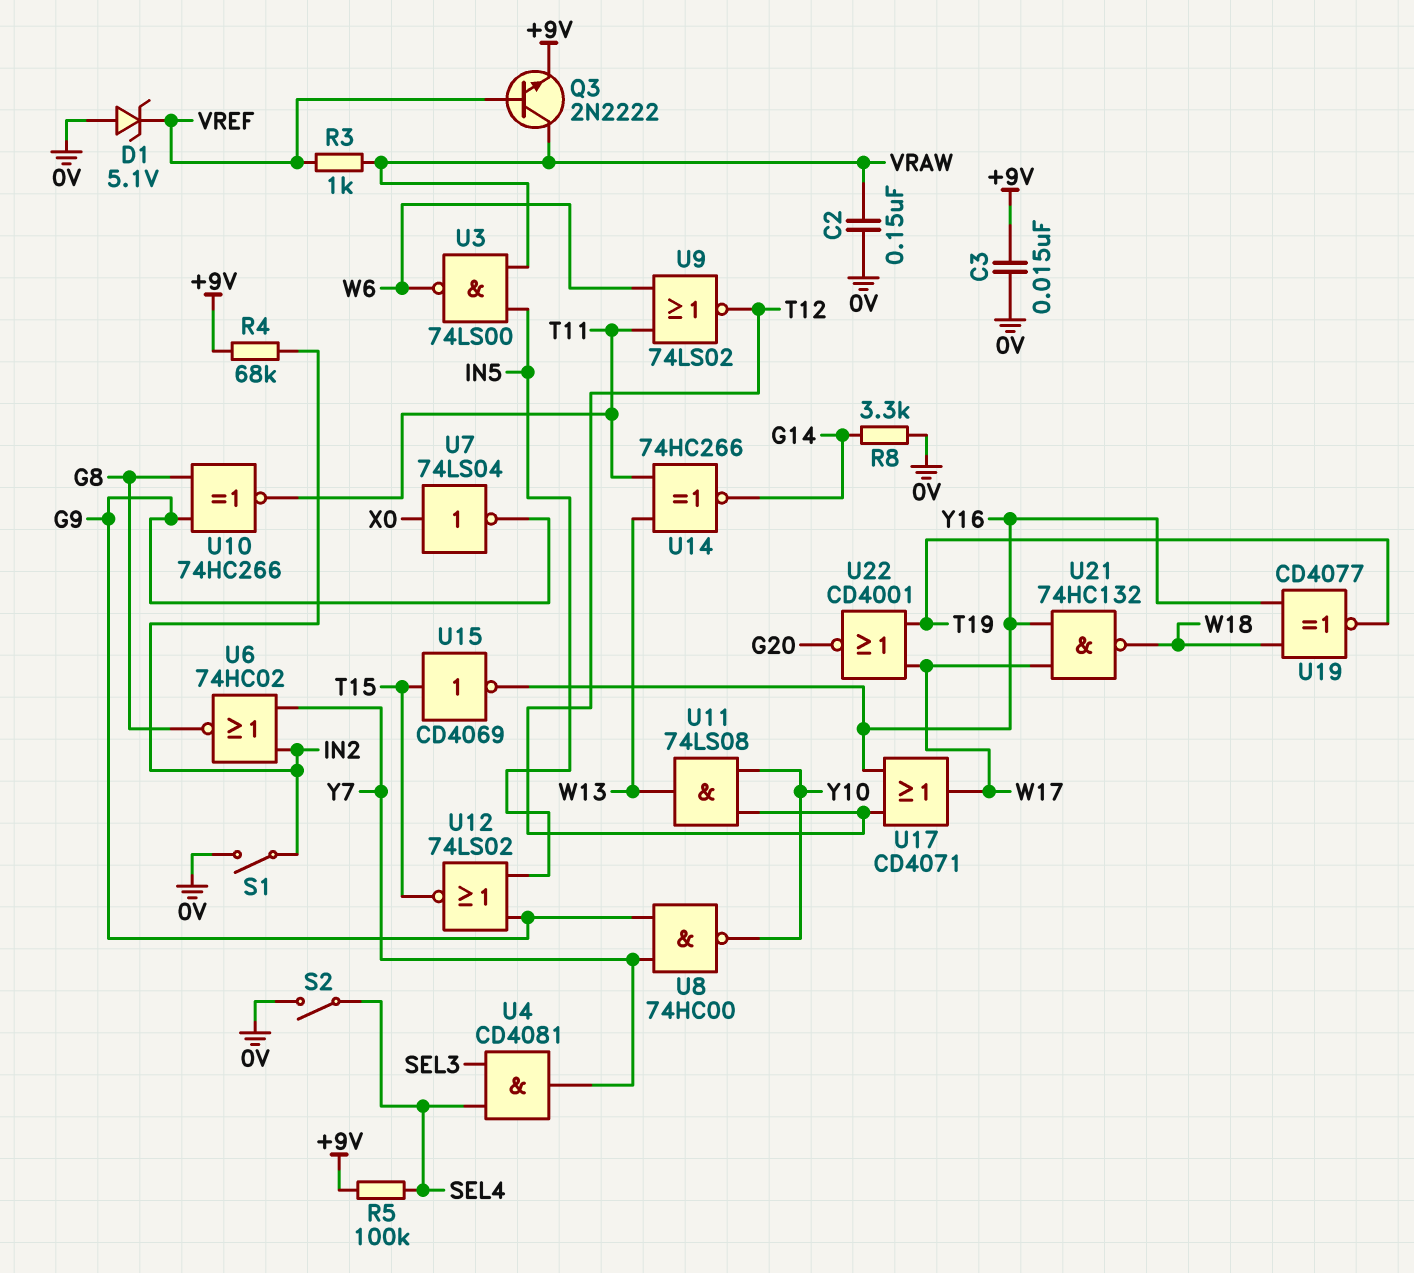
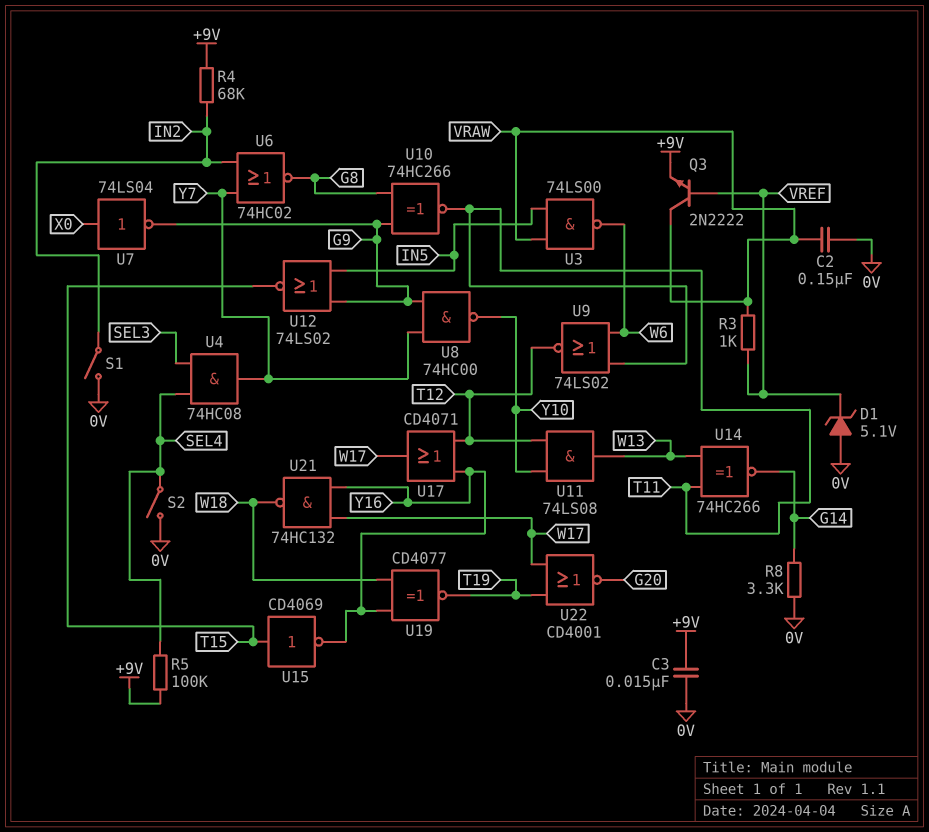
U4: AND CD4081 (in SEL3, in SEL4, out Y7) -> AND 74HC08 (in SEL3, in SEL4, out Y7)

